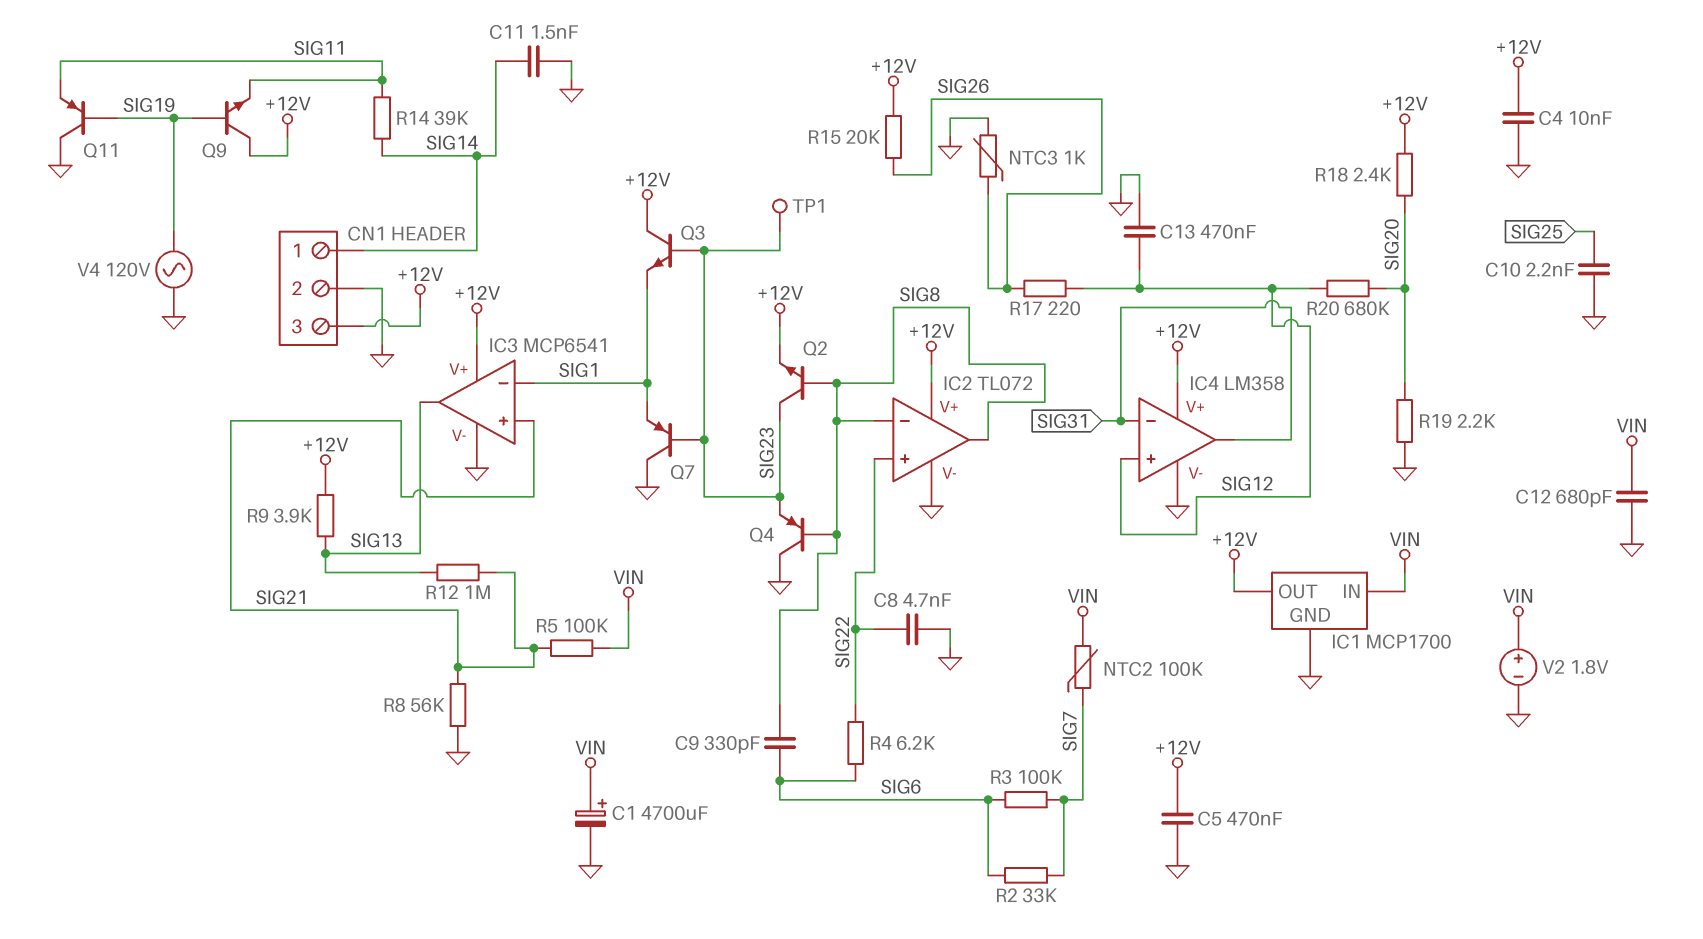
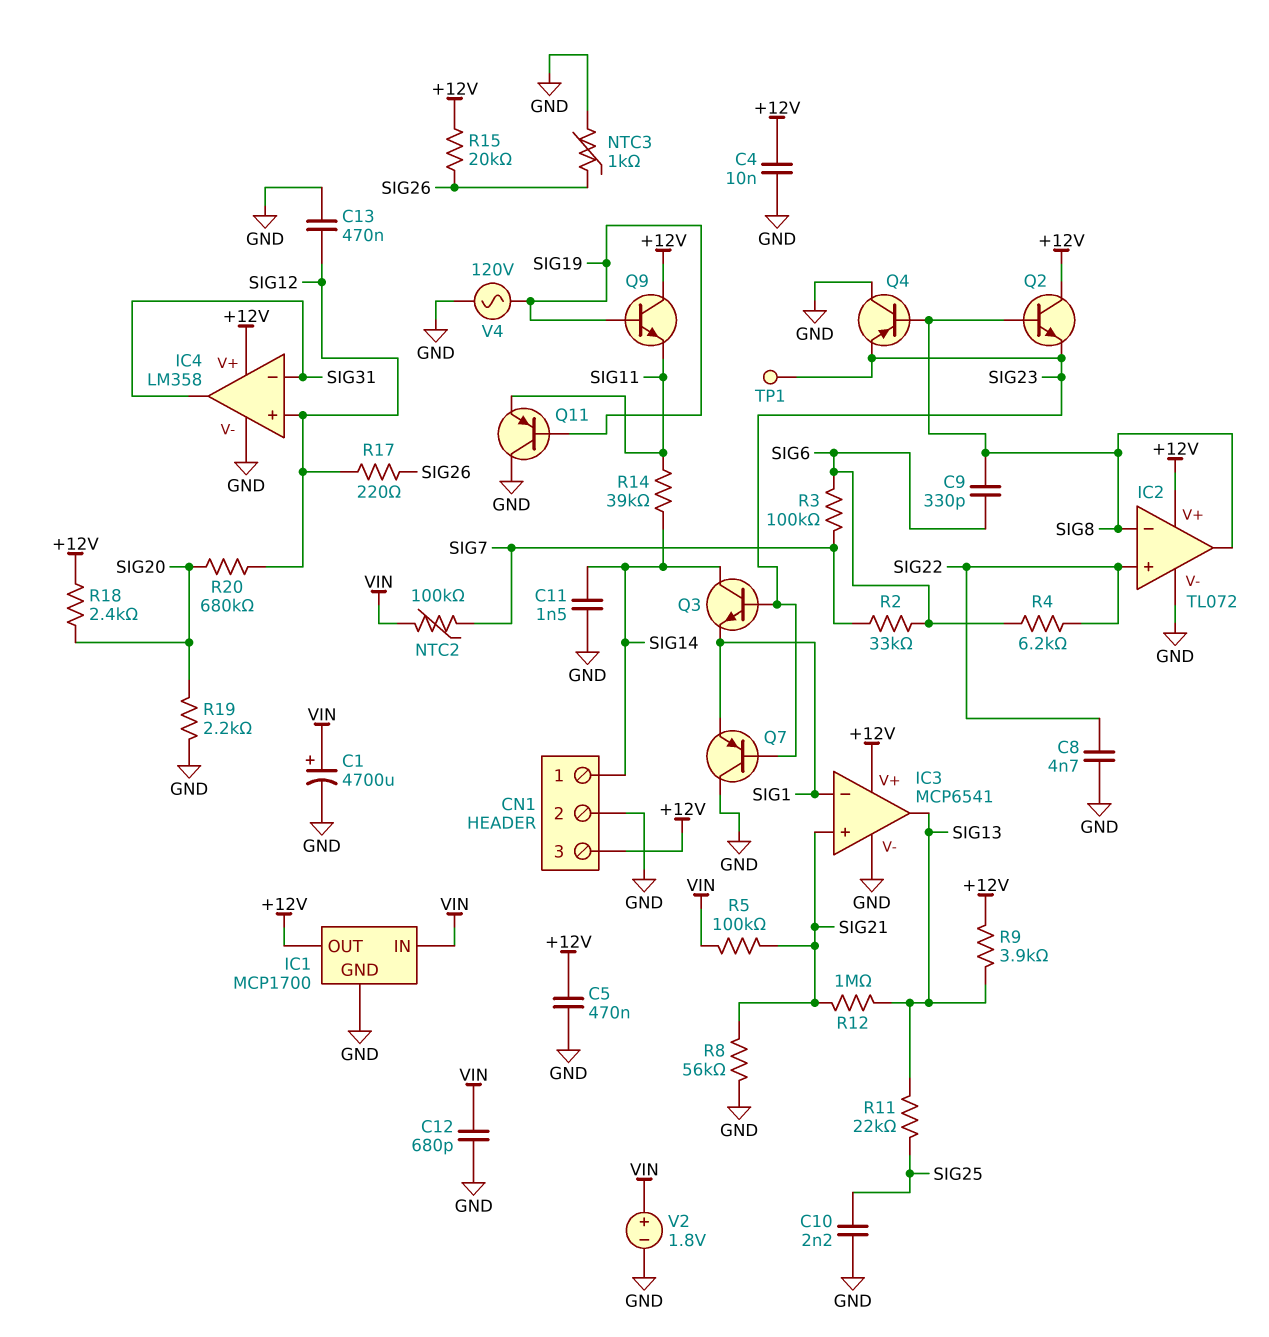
Q2: NPN (B SIG8, C SIG23, E +12V) -> NPN (B SIG8, C +12V, E SIG23)
Q3: NPN (B SIG23, C +12V, E SIG1) -> NPN (B SIG23, C SIG14, E SIG1)
R11: none -> 22k (SIG13, SIG25)

